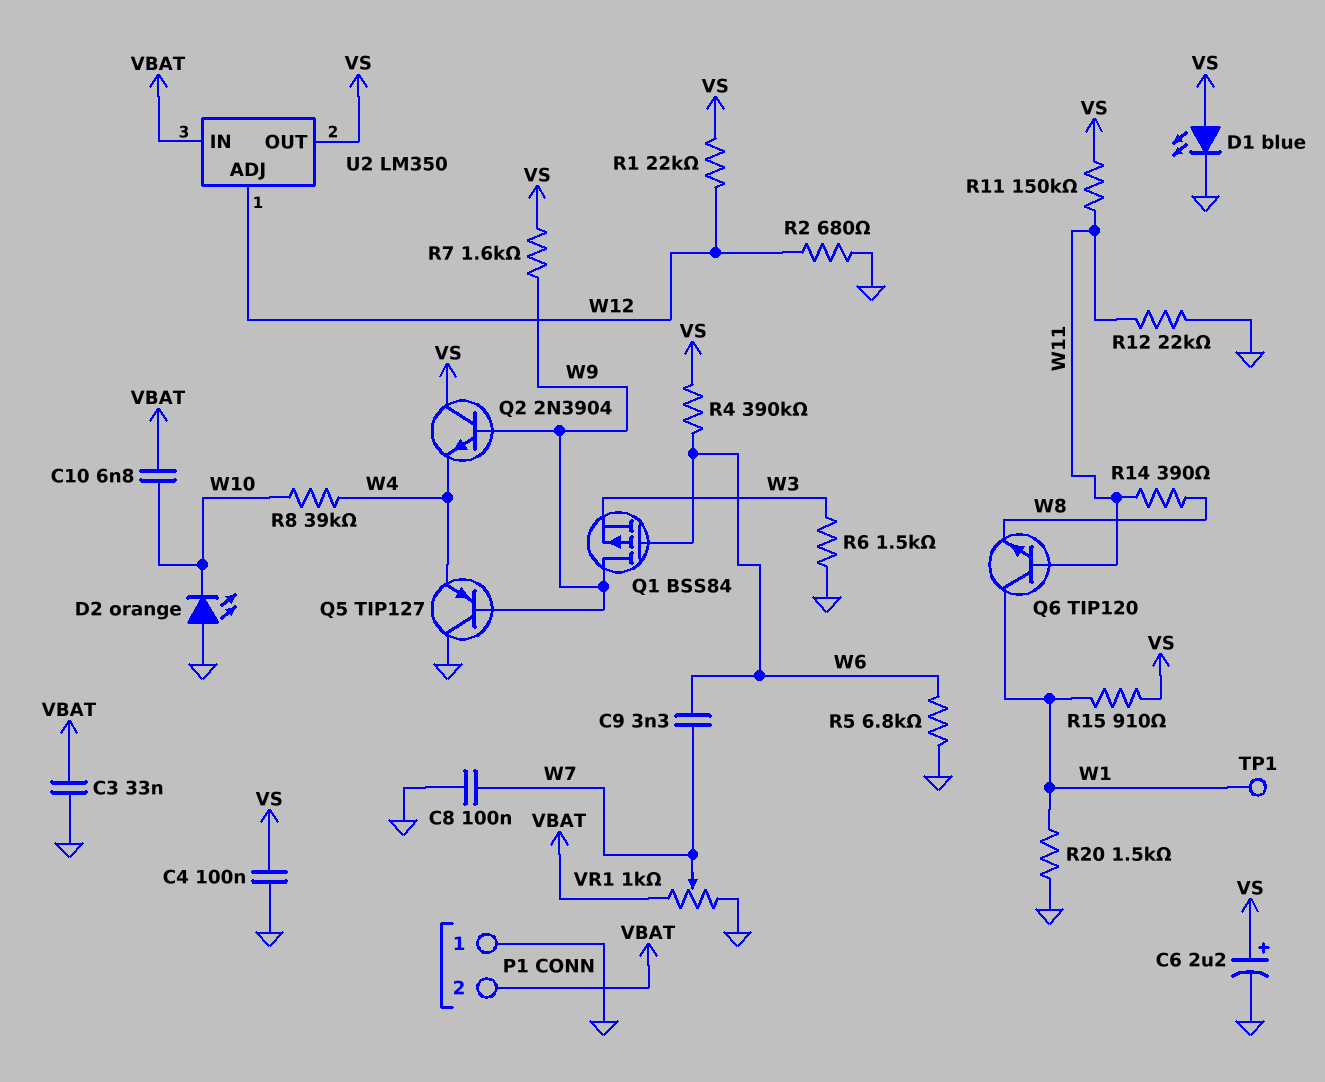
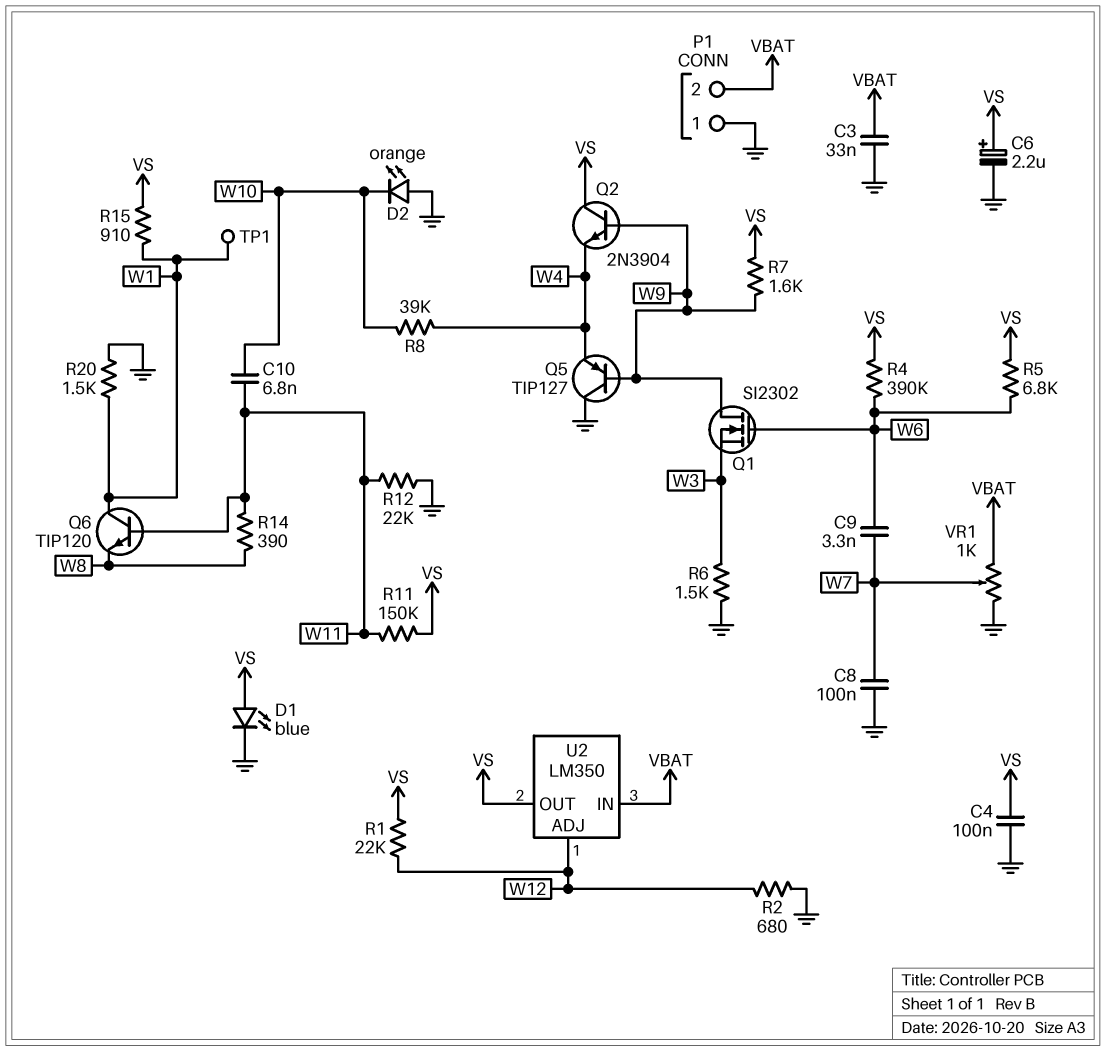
C10: 6.8nF (VBAT, W10) -> 6.8nF (W10, W11)
Q1: PMOS BSS84 (G W6, D W9, S W3) -> NMOS SI2302 (G W6, D W9, S W3)
R5: 6.8k (GND, W6) -> 6.8k (VS, W6)

